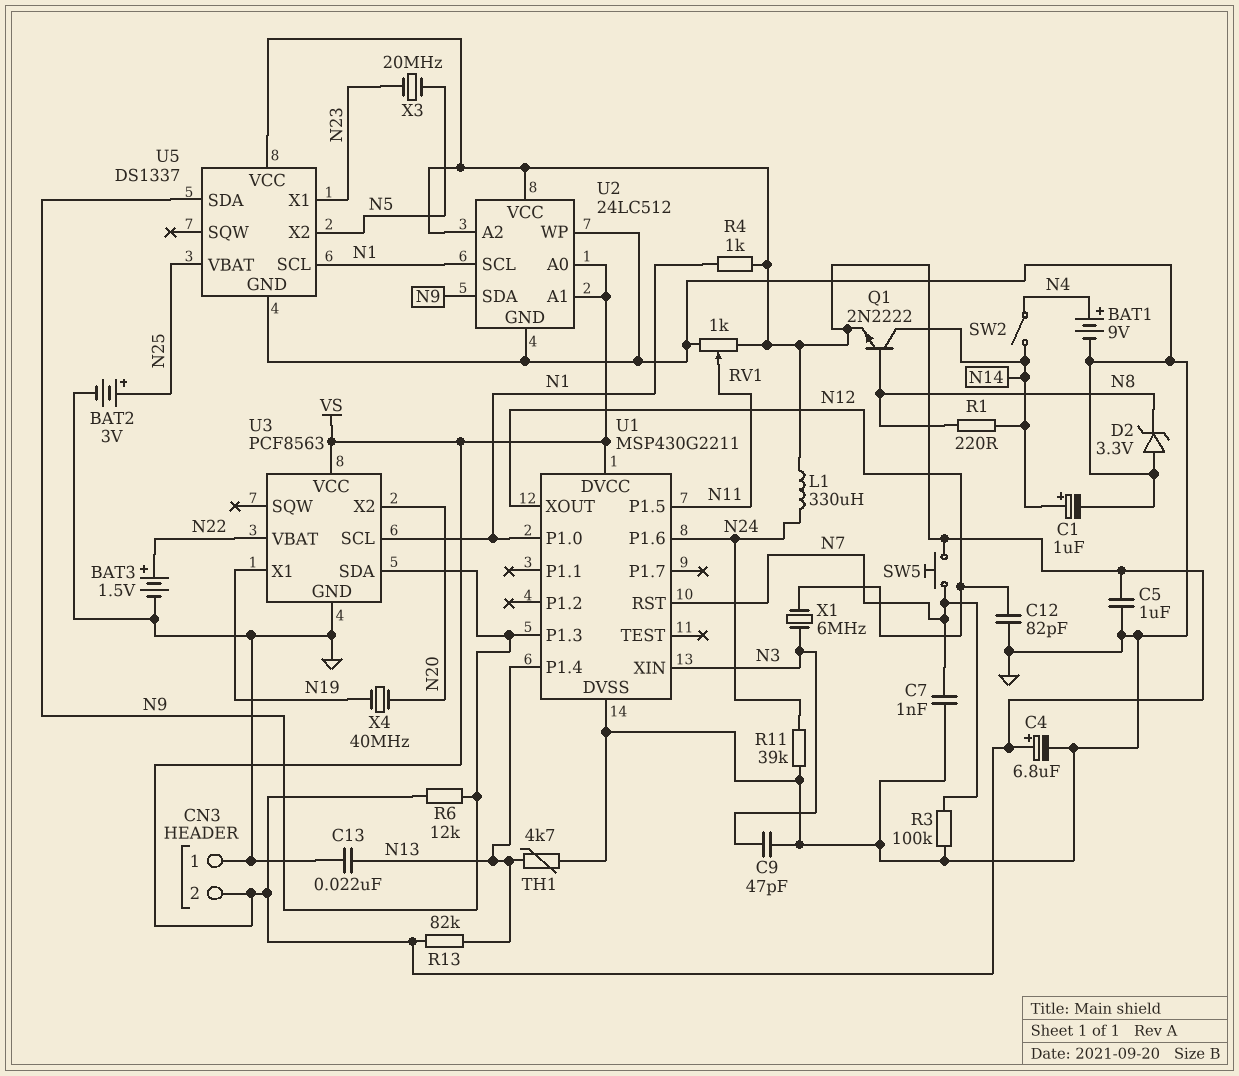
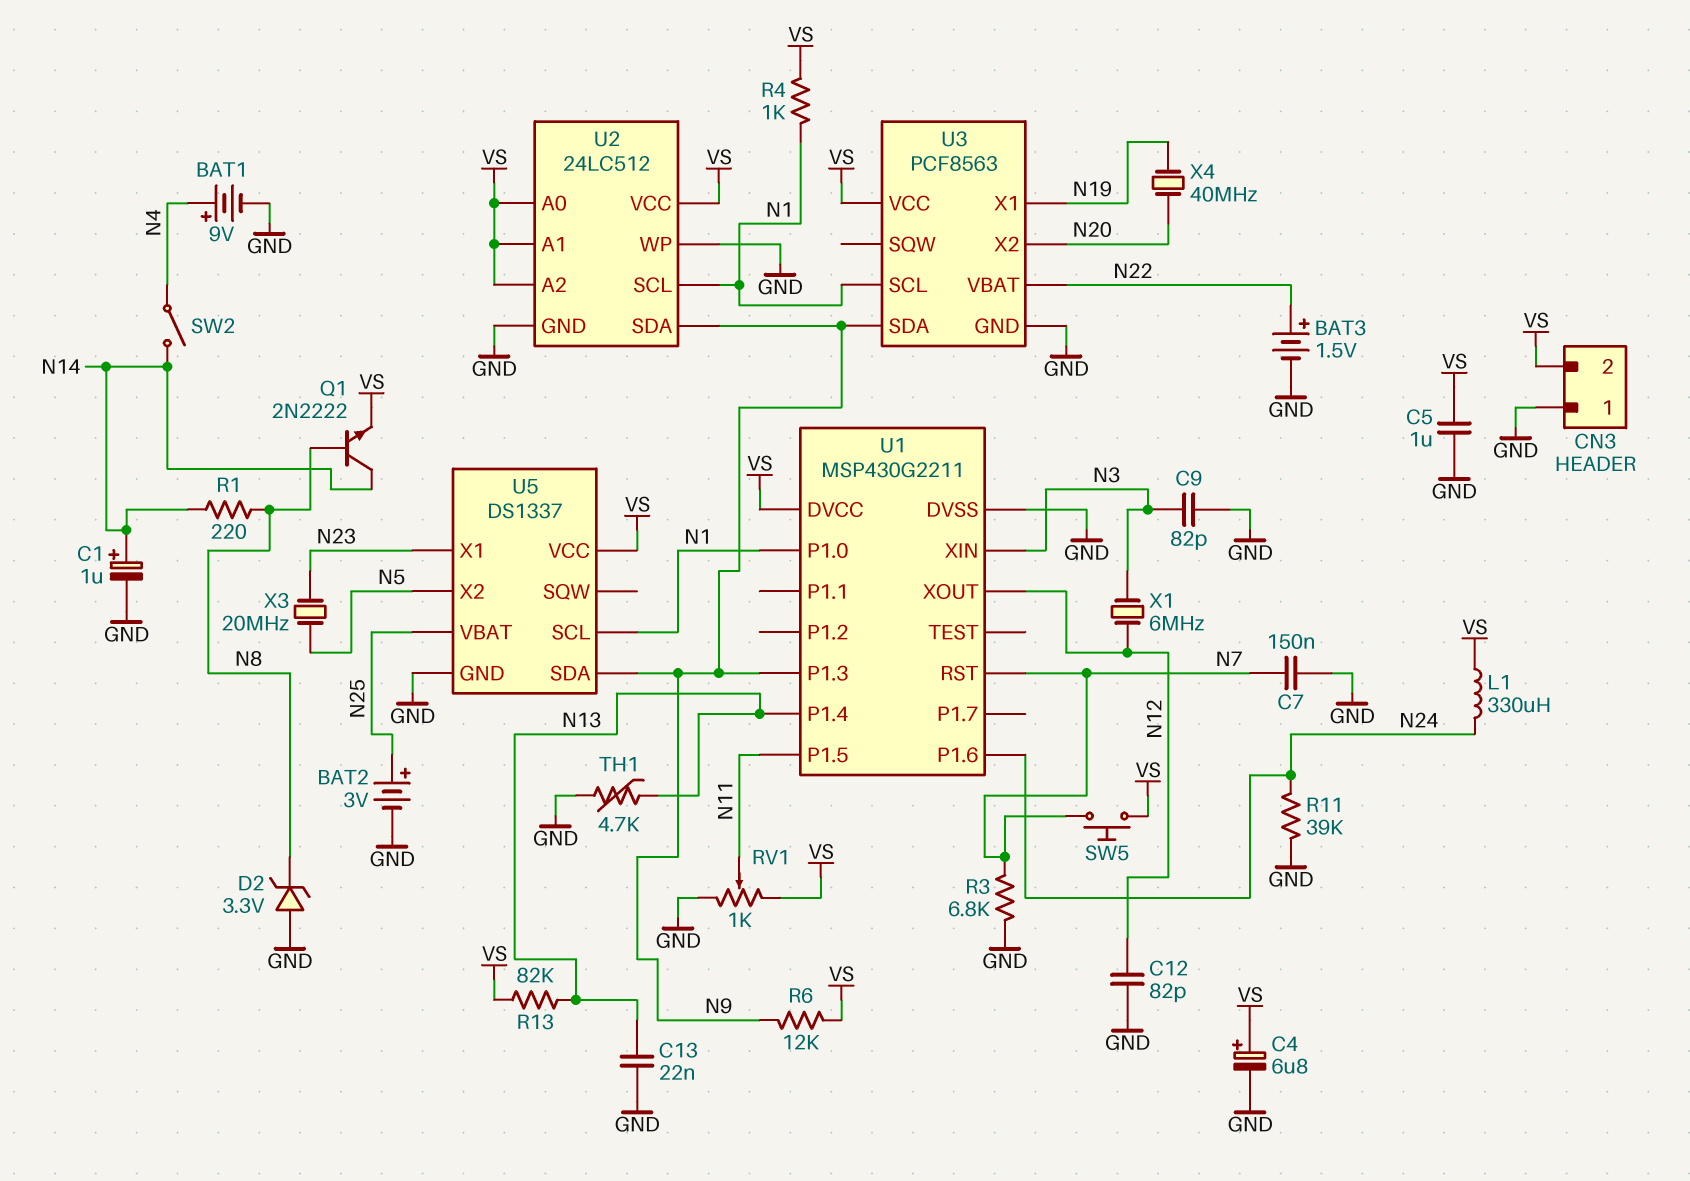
C7: 1nF (GND, N7) -> 150nF (GND, N7)
C9: 47pF (GND, N3) -> 82pF (GND, N3)
R3: 100k (GND, N7) -> 6.8k (GND, N7)

